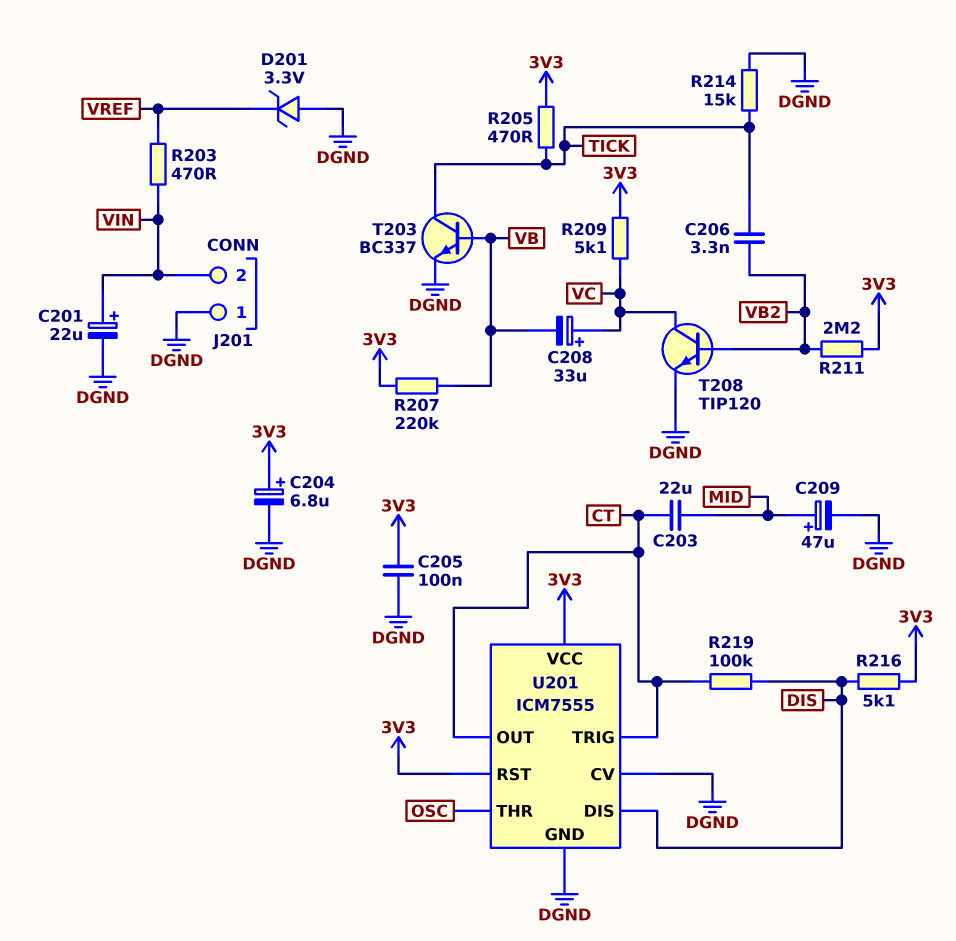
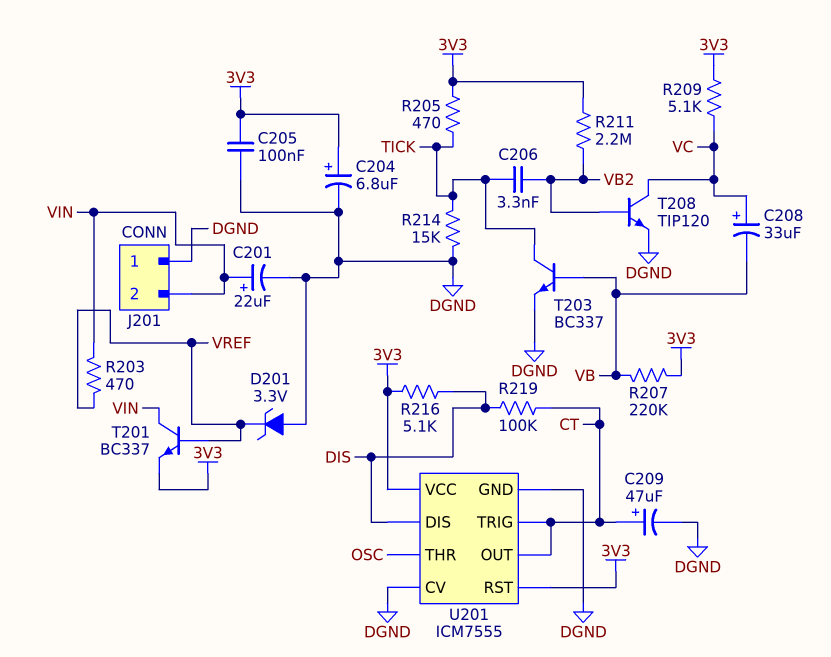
C203: 22uF (CT, MID) -> none
C209: 47uF (plus MID, minus DGND) -> 47uF (plus CT, minus DGND)
T201: none -> NPN BC337 (B VREF, C VIN, E 3V3)

